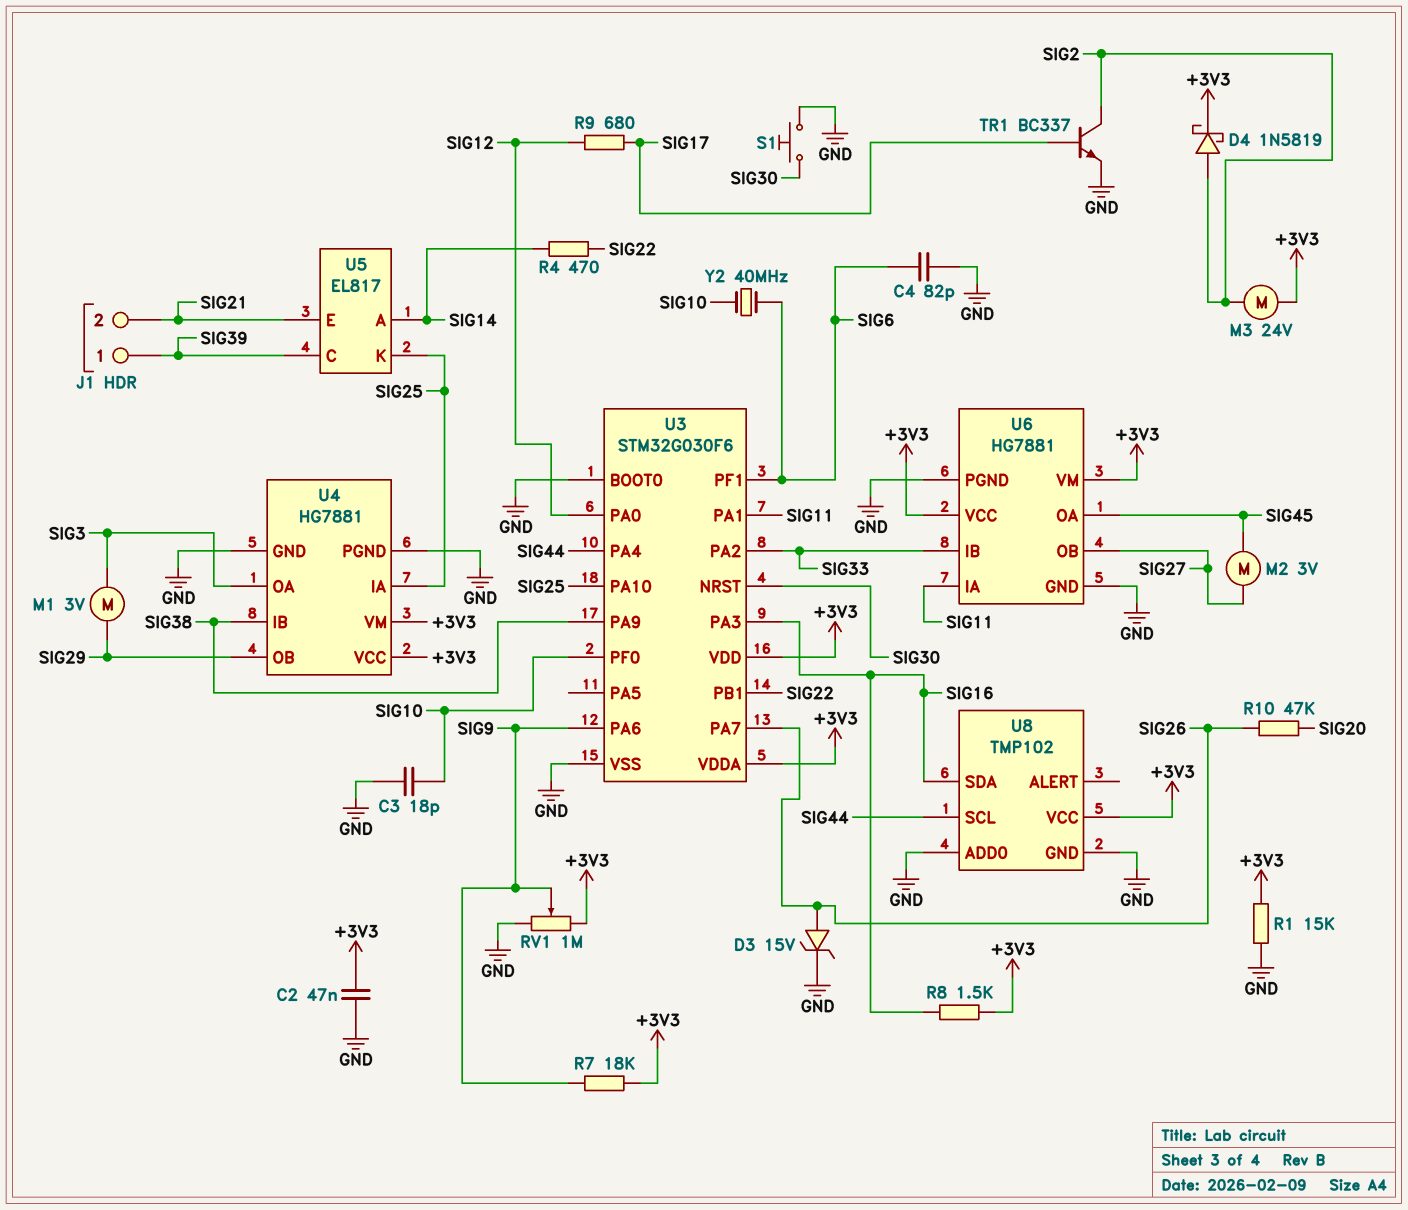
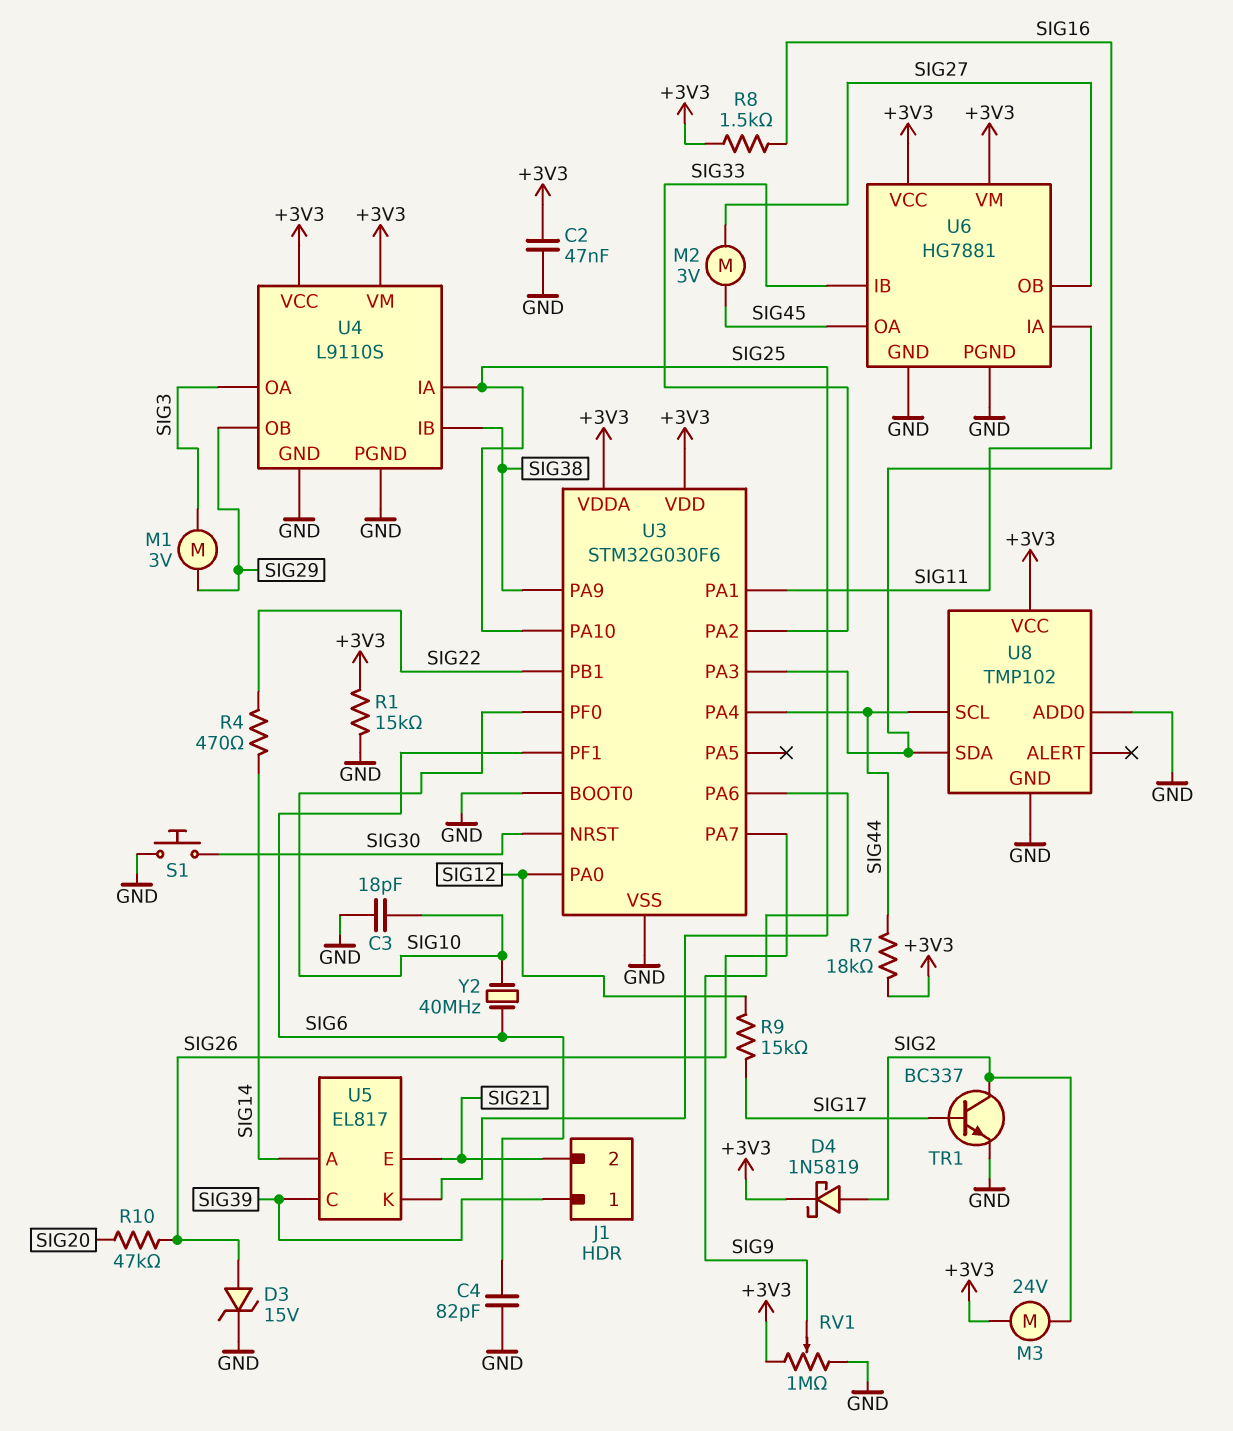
R7: 18k (+3V3, SIG9) -> 18k (+3V3, SIG44)
R9: 680 (SIG12, SIG17) -> 15k (SIG12, SIG17)
U4: HG7881 -> L9110S

